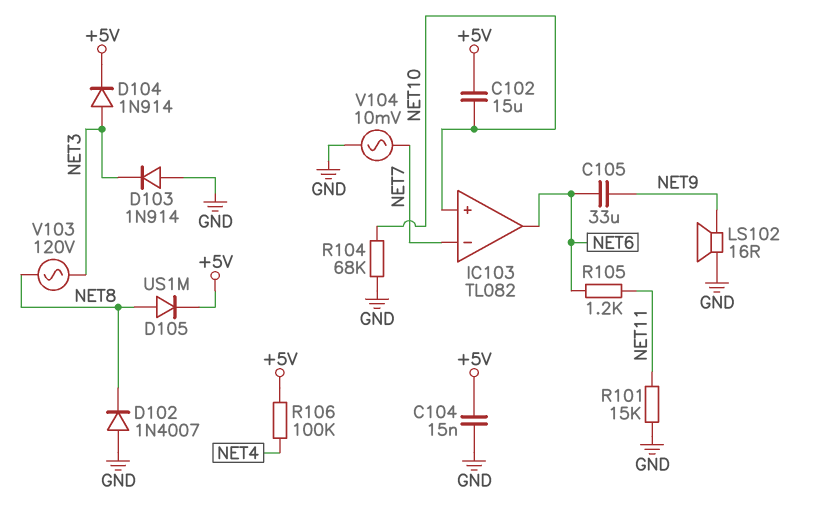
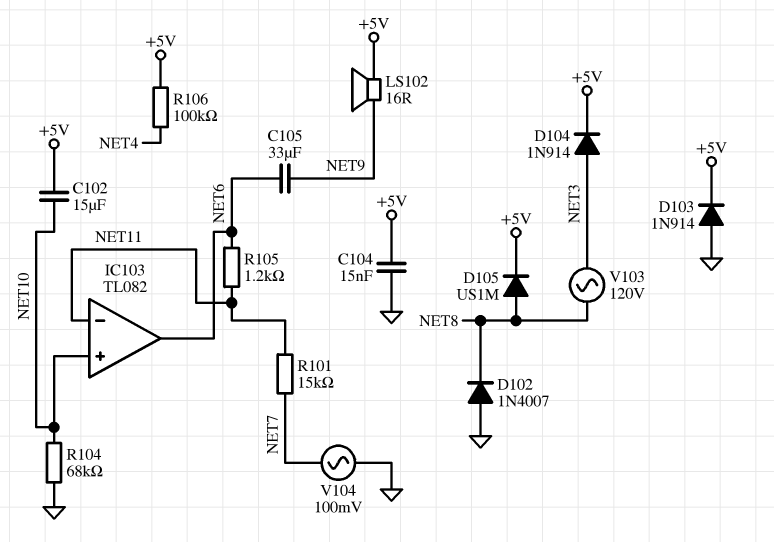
D103: diode 1N914 (A GND, K NET3) -> diode 1N914 (A GND, K +5V)
IC103 pin in-: NET7 -> NET11
LS102: speaker 16R (GND, NET9) -> speaker 16R (+5V, NET9)
R101: 15k (GND, NET11) -> 15k (NET7, NET11)
V104: AC 10mV (GND, NET7) -> AC 100mV (GND, NET7)

